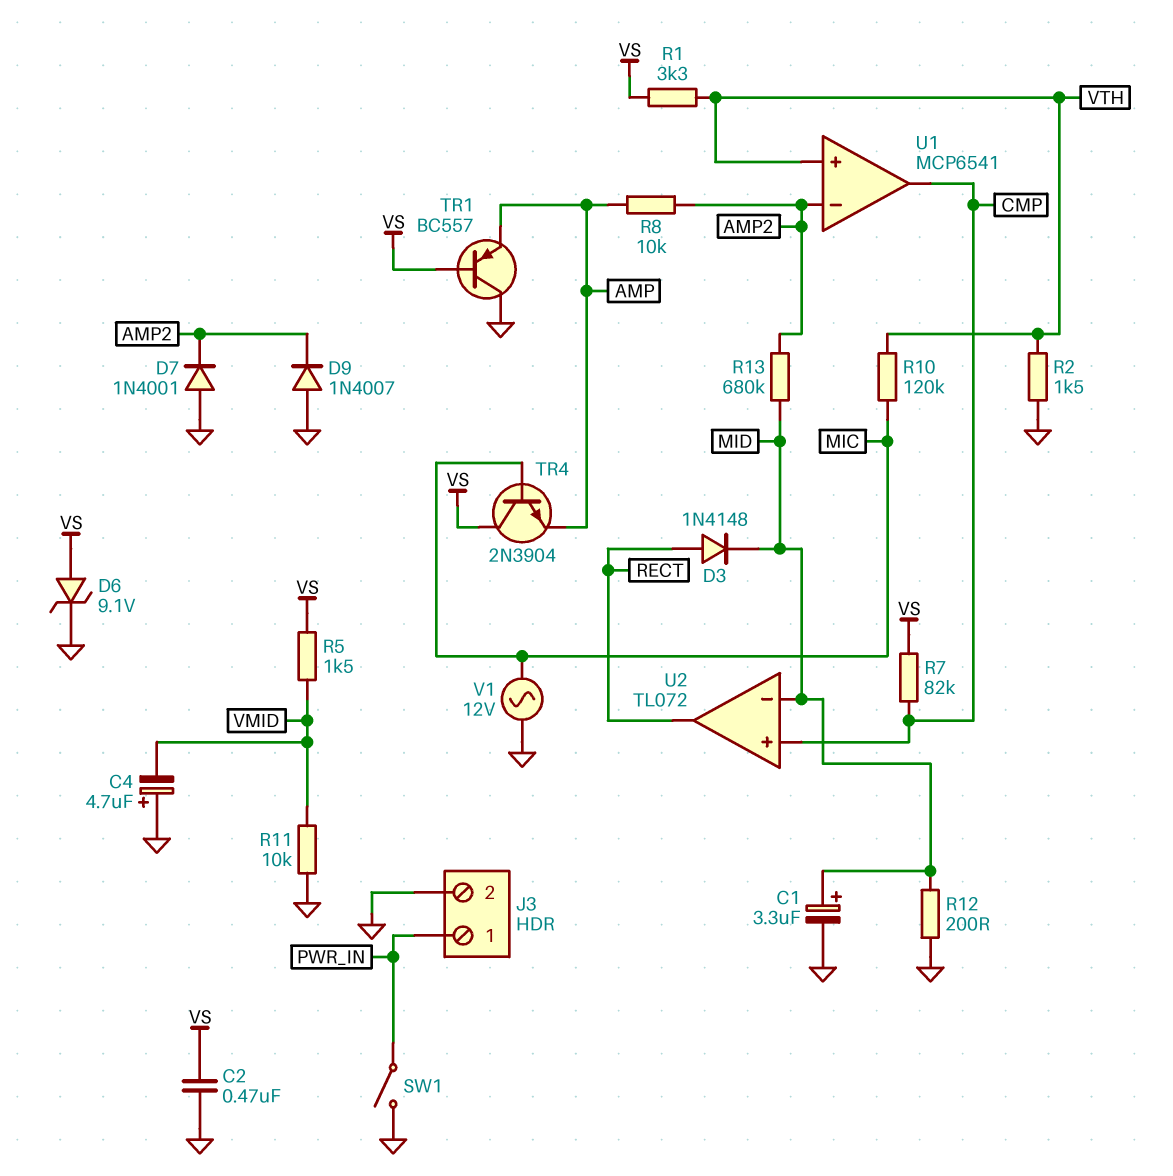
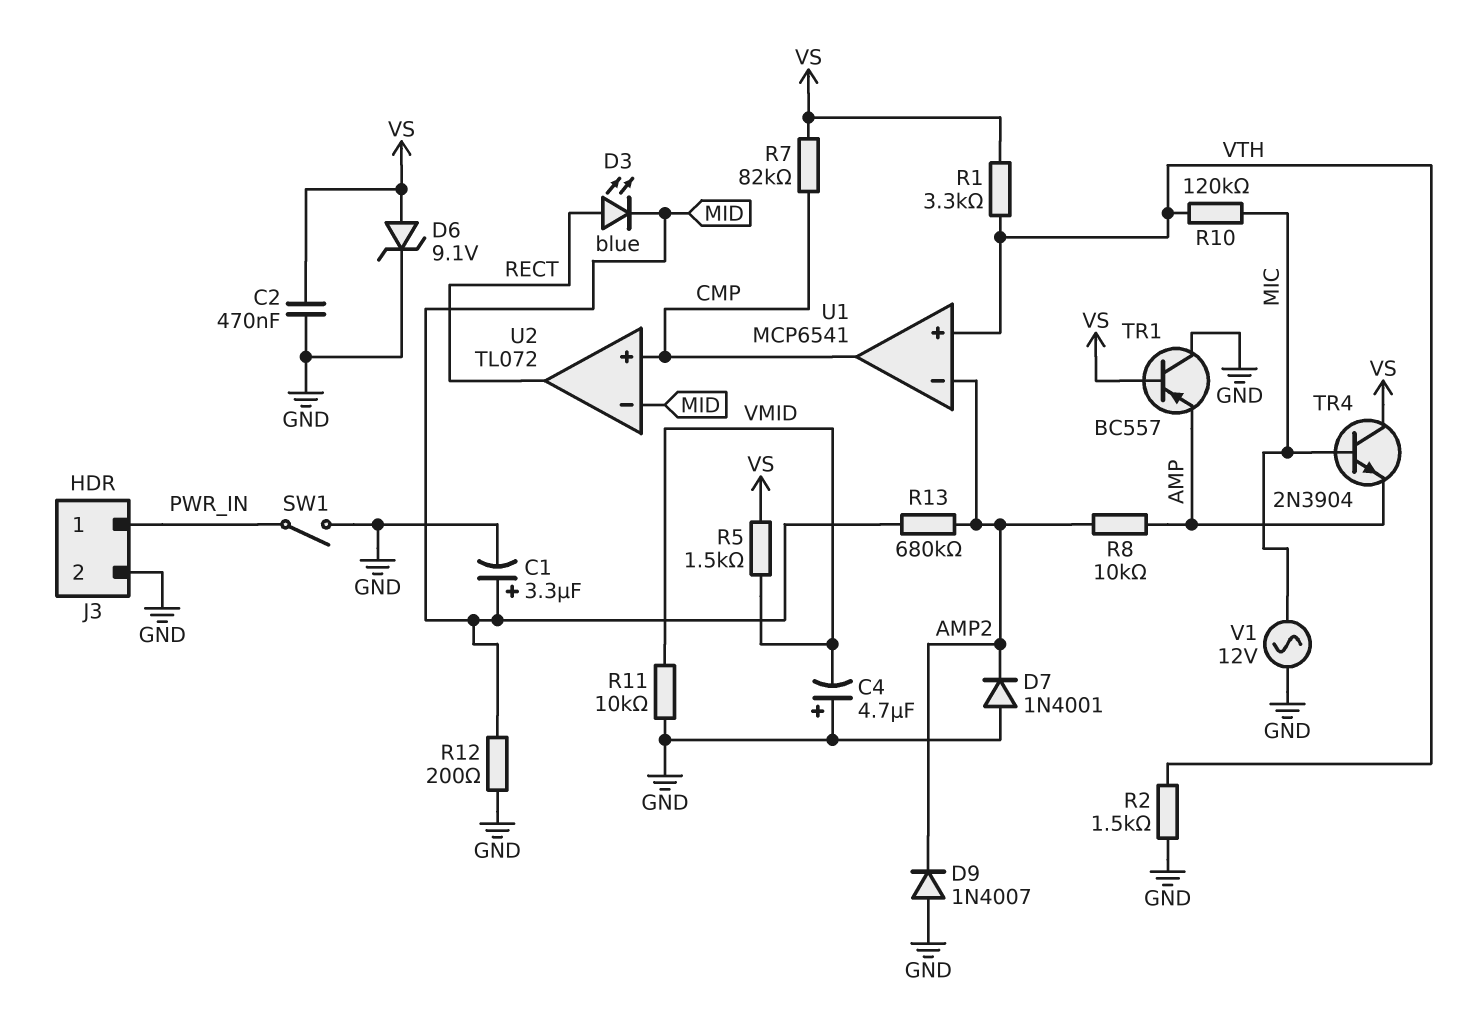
D3: diode 1N4148 (A RECT, K MID) -> LED blue (A RECT, K MID)

